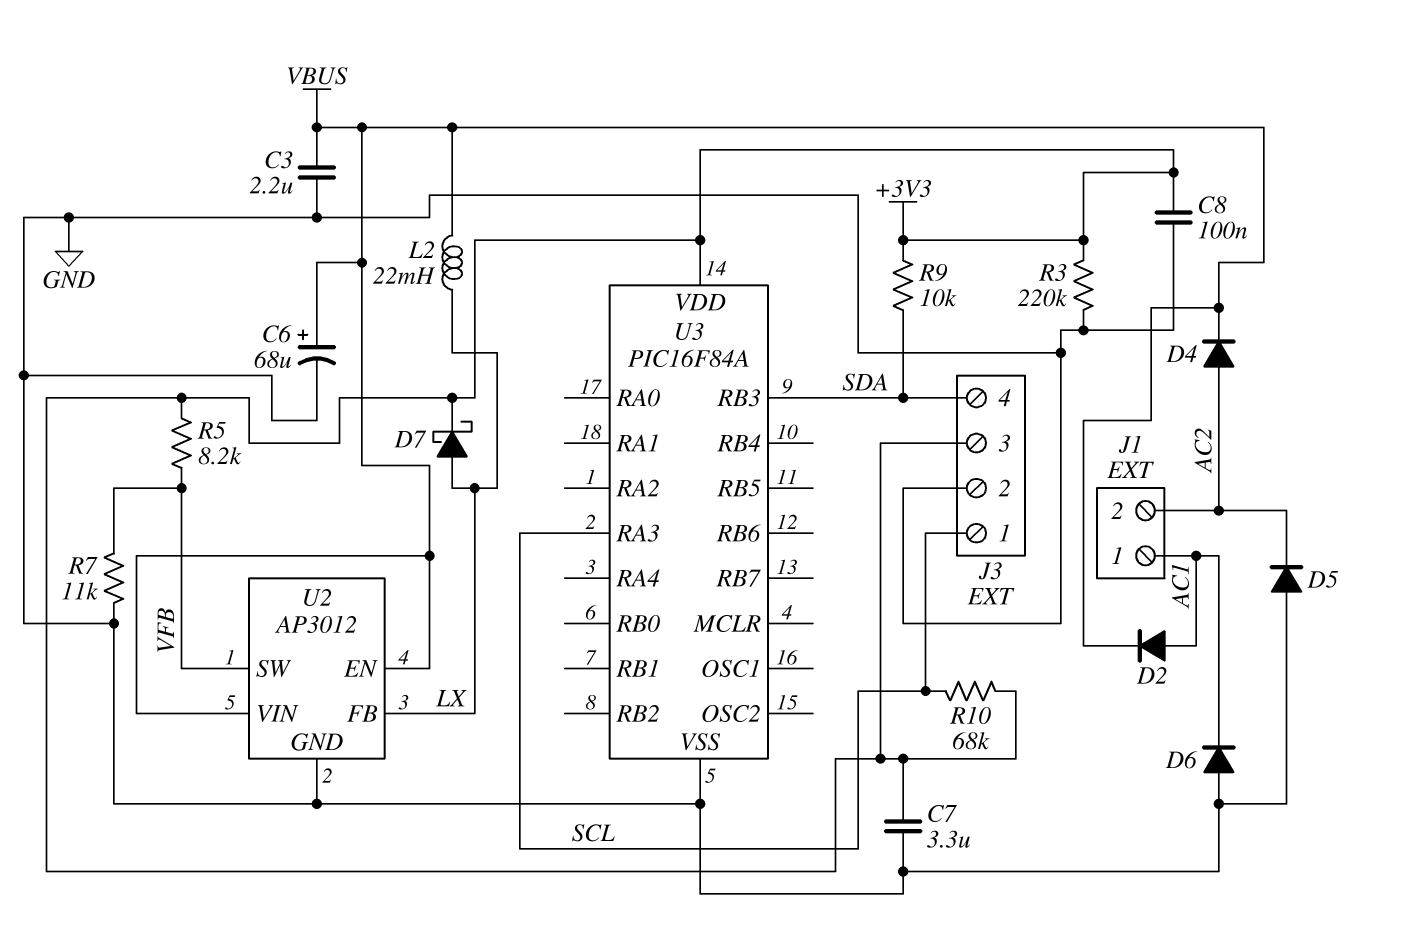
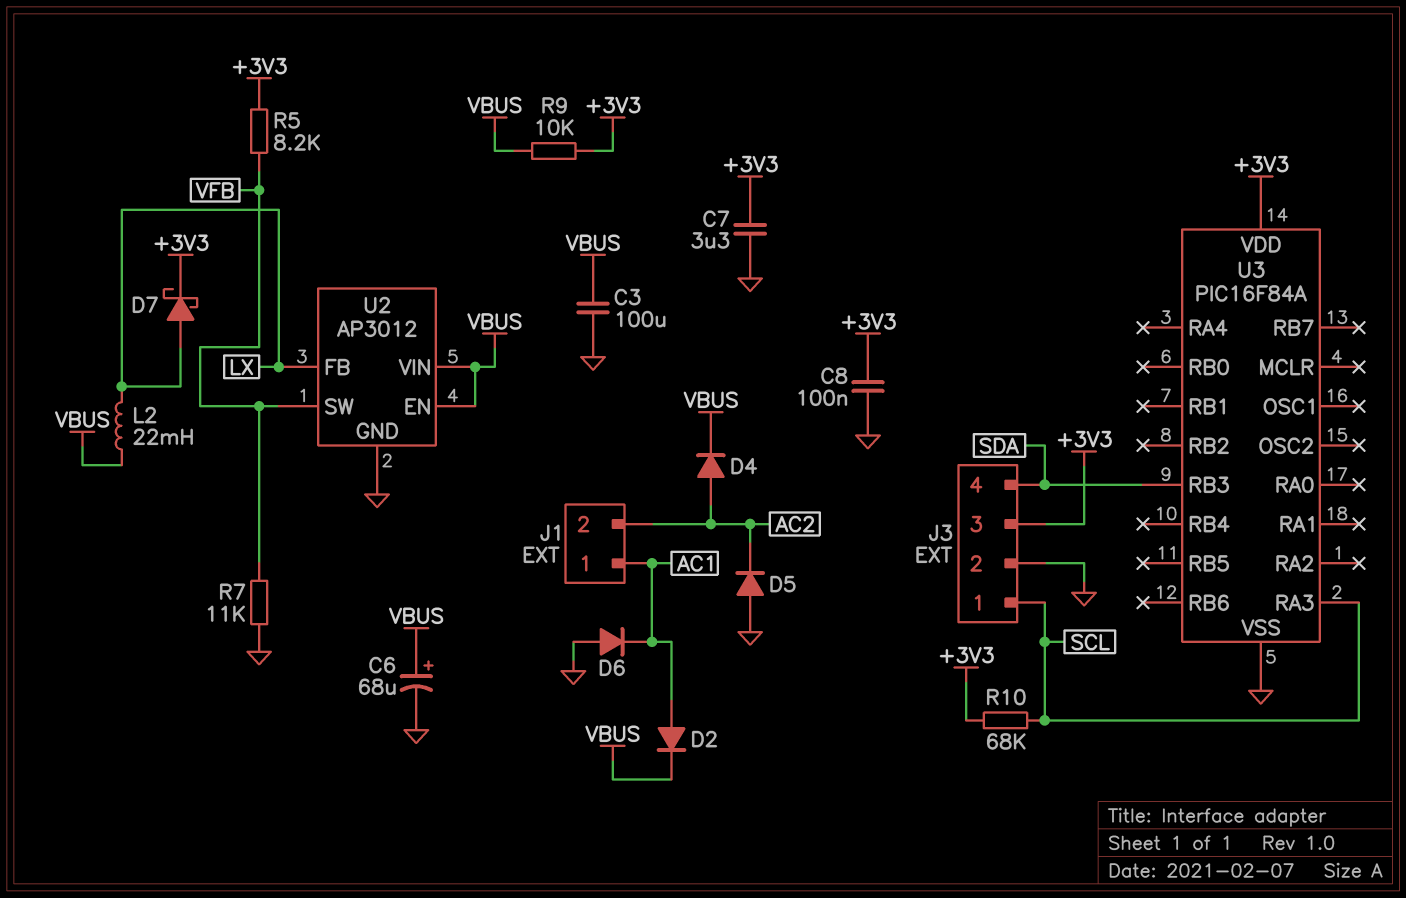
C3: 2.2uF (GND, VBUS) -> 100uF (GND, VBUS)
R3: 220k (+3V3, GND) -> none
R9: 10k (+3V3, SDA) -> 10k (+3V3, VBUS)

